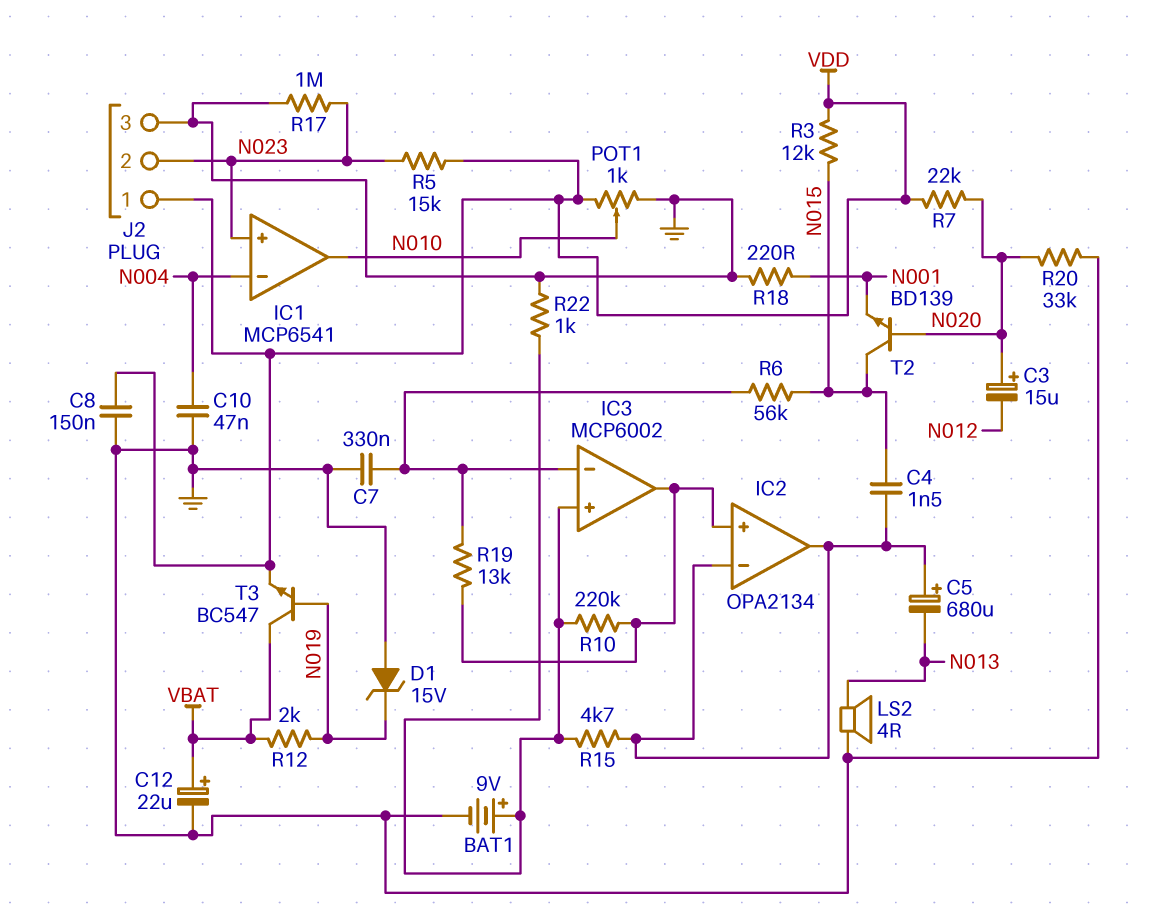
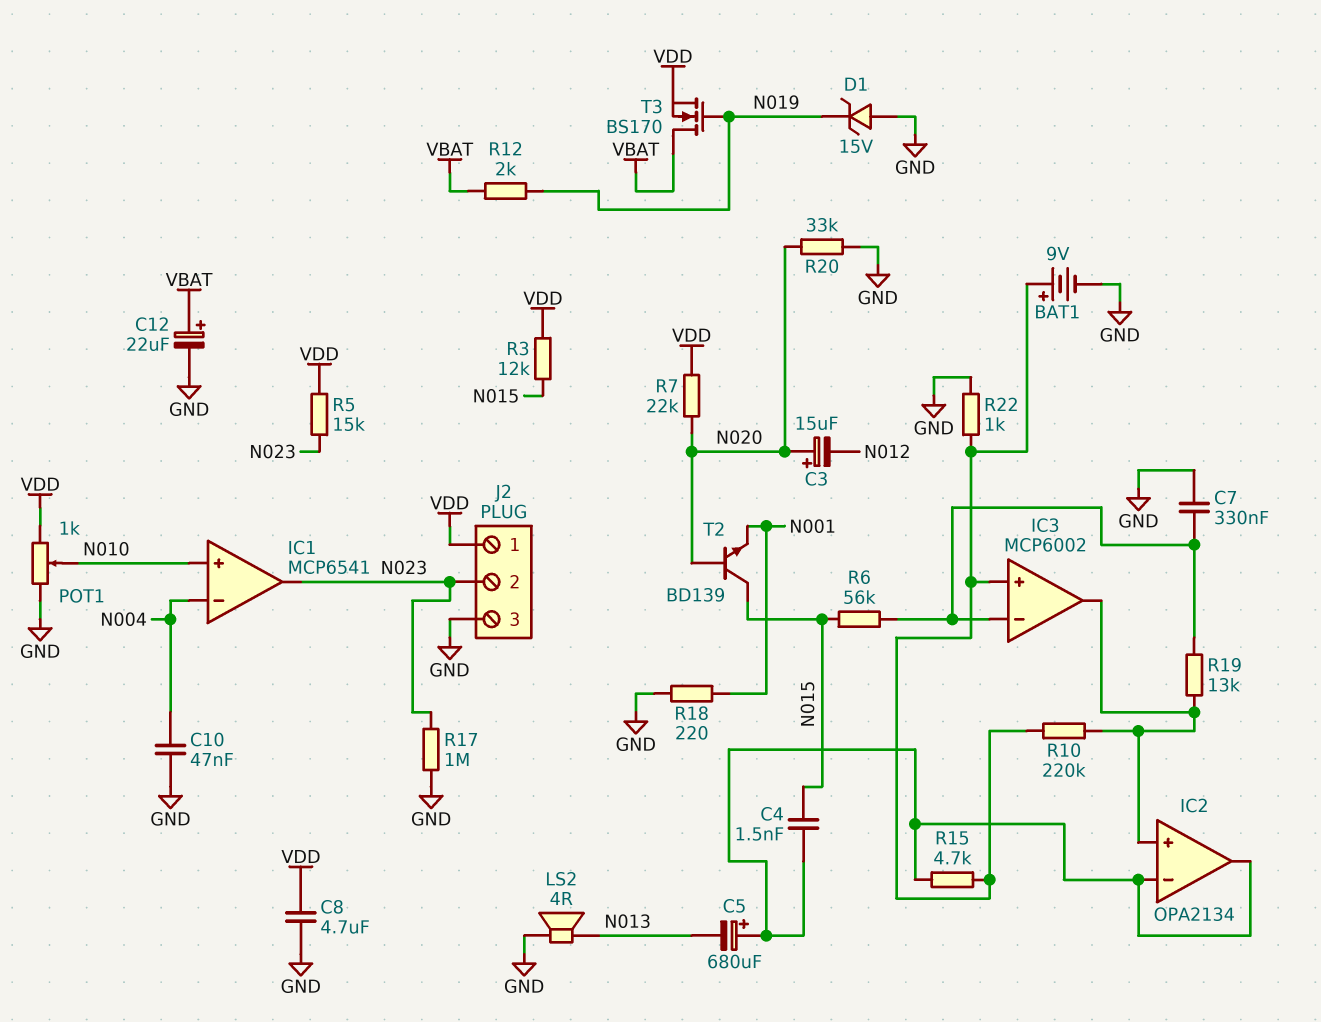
C8: 150nF (GND, VDD) -> 4.7uF (GND, VDD)
IC1 pin in+: N023 -> N010
IC1 pin out: N010 -> N023
T3: NPN BC547 (B N019, C VBAT, E VDD) -> NMOS BS170 (G N019, D VBAT, S VDD)

